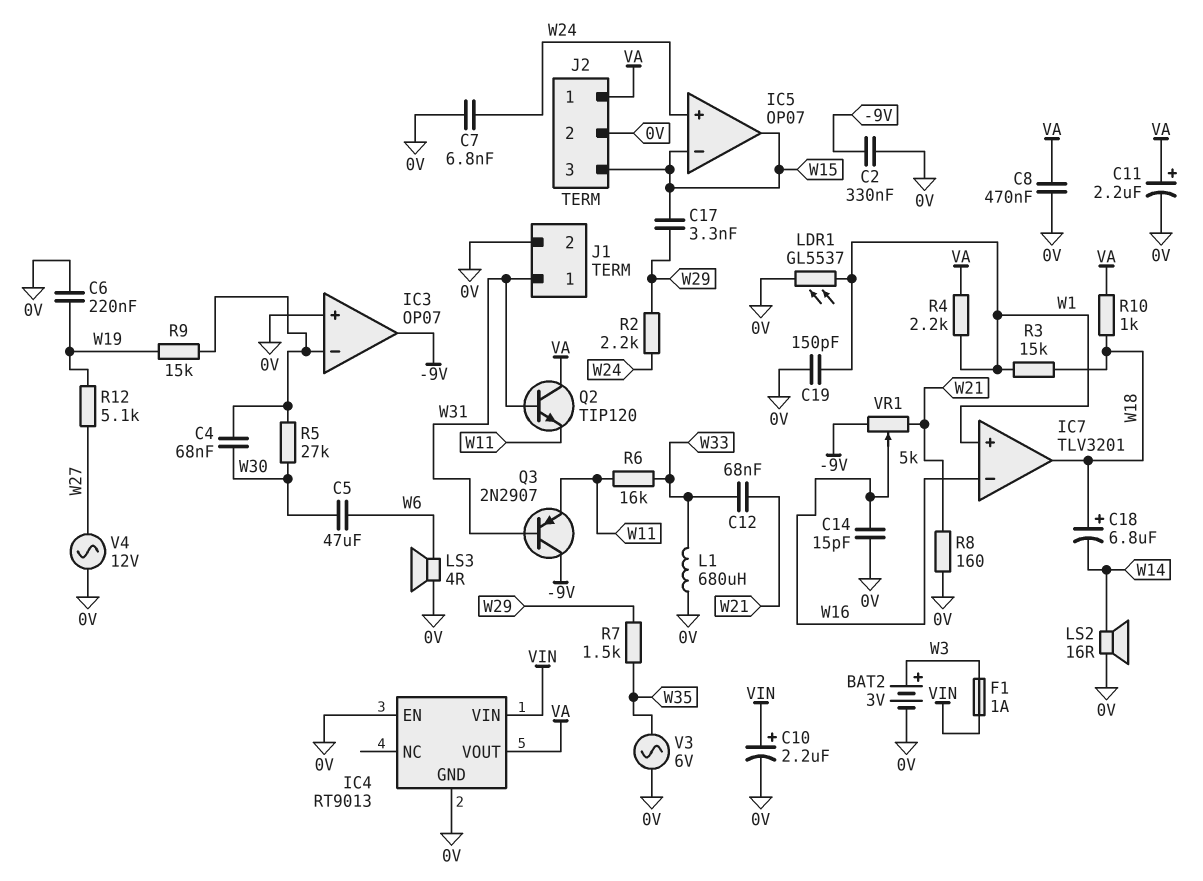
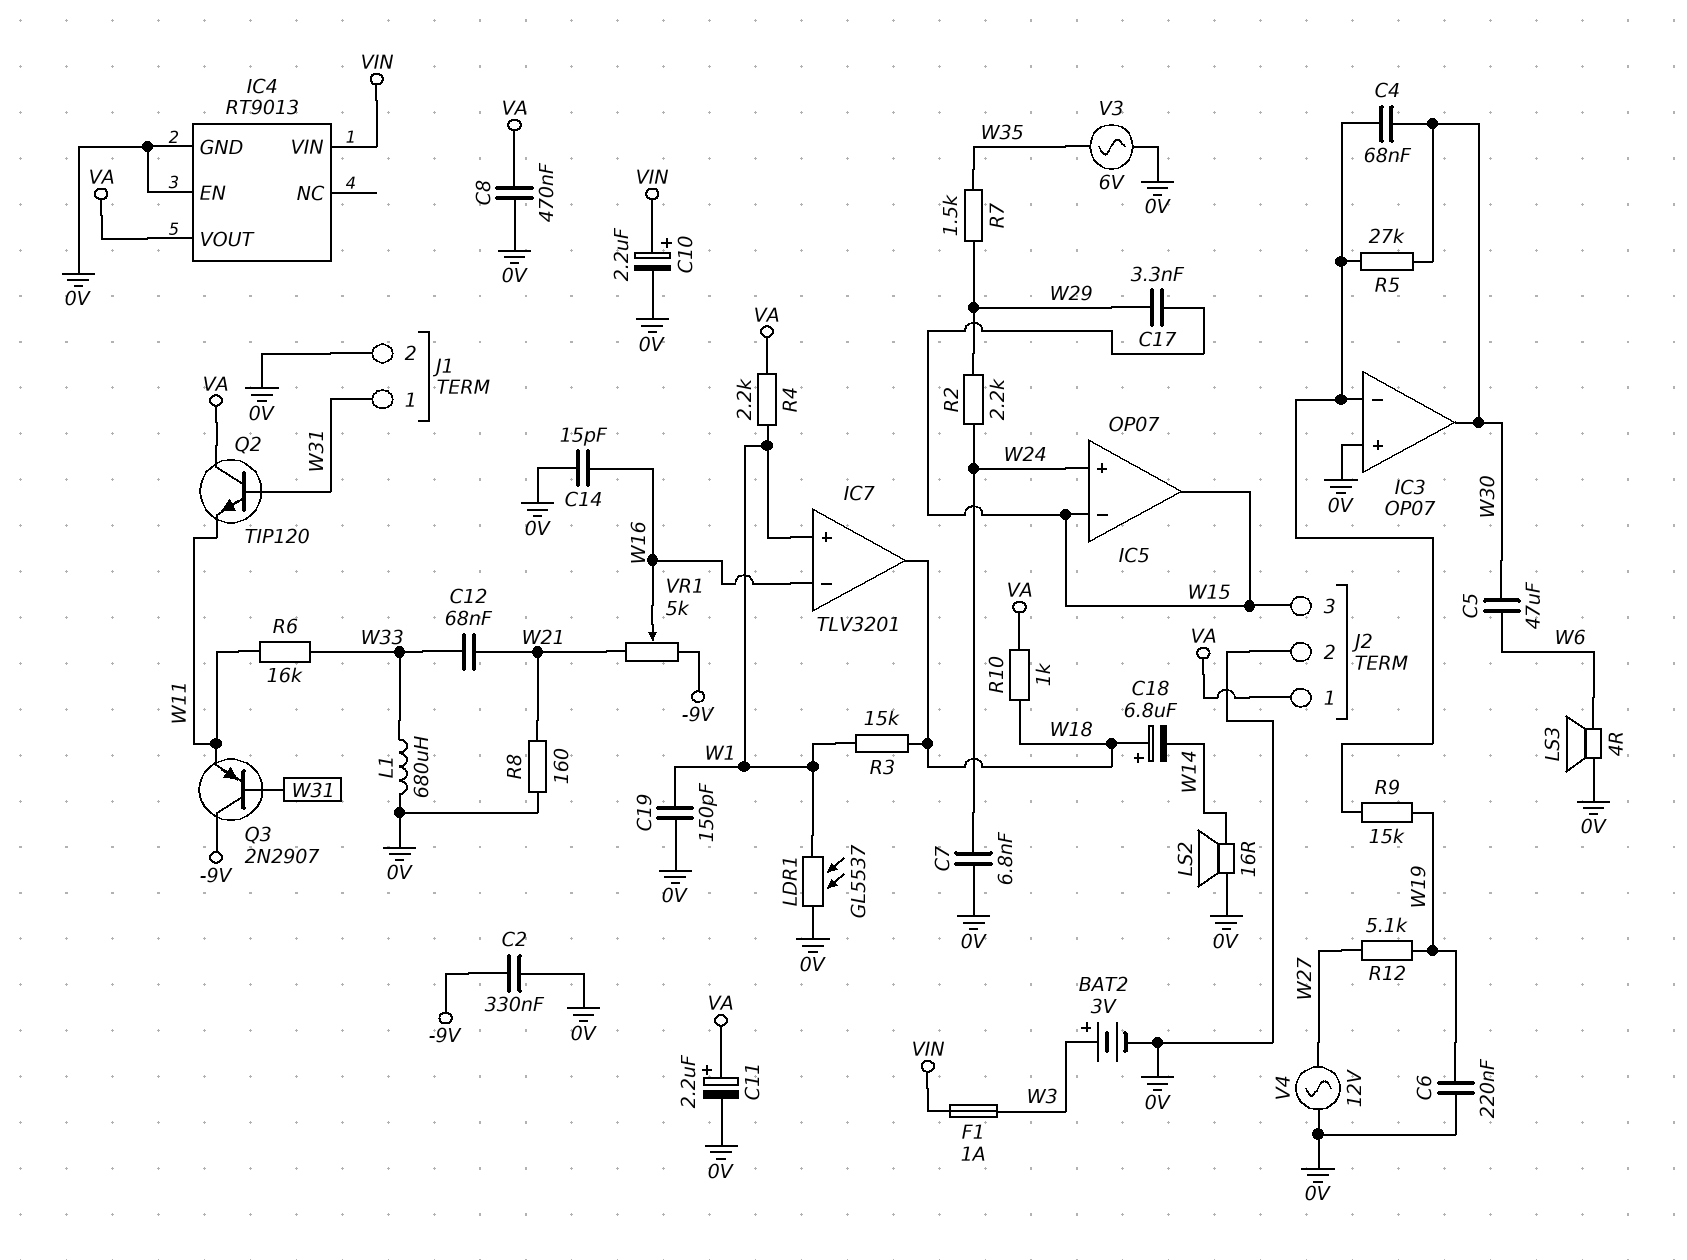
IC3 pin out: -9V -> W30

